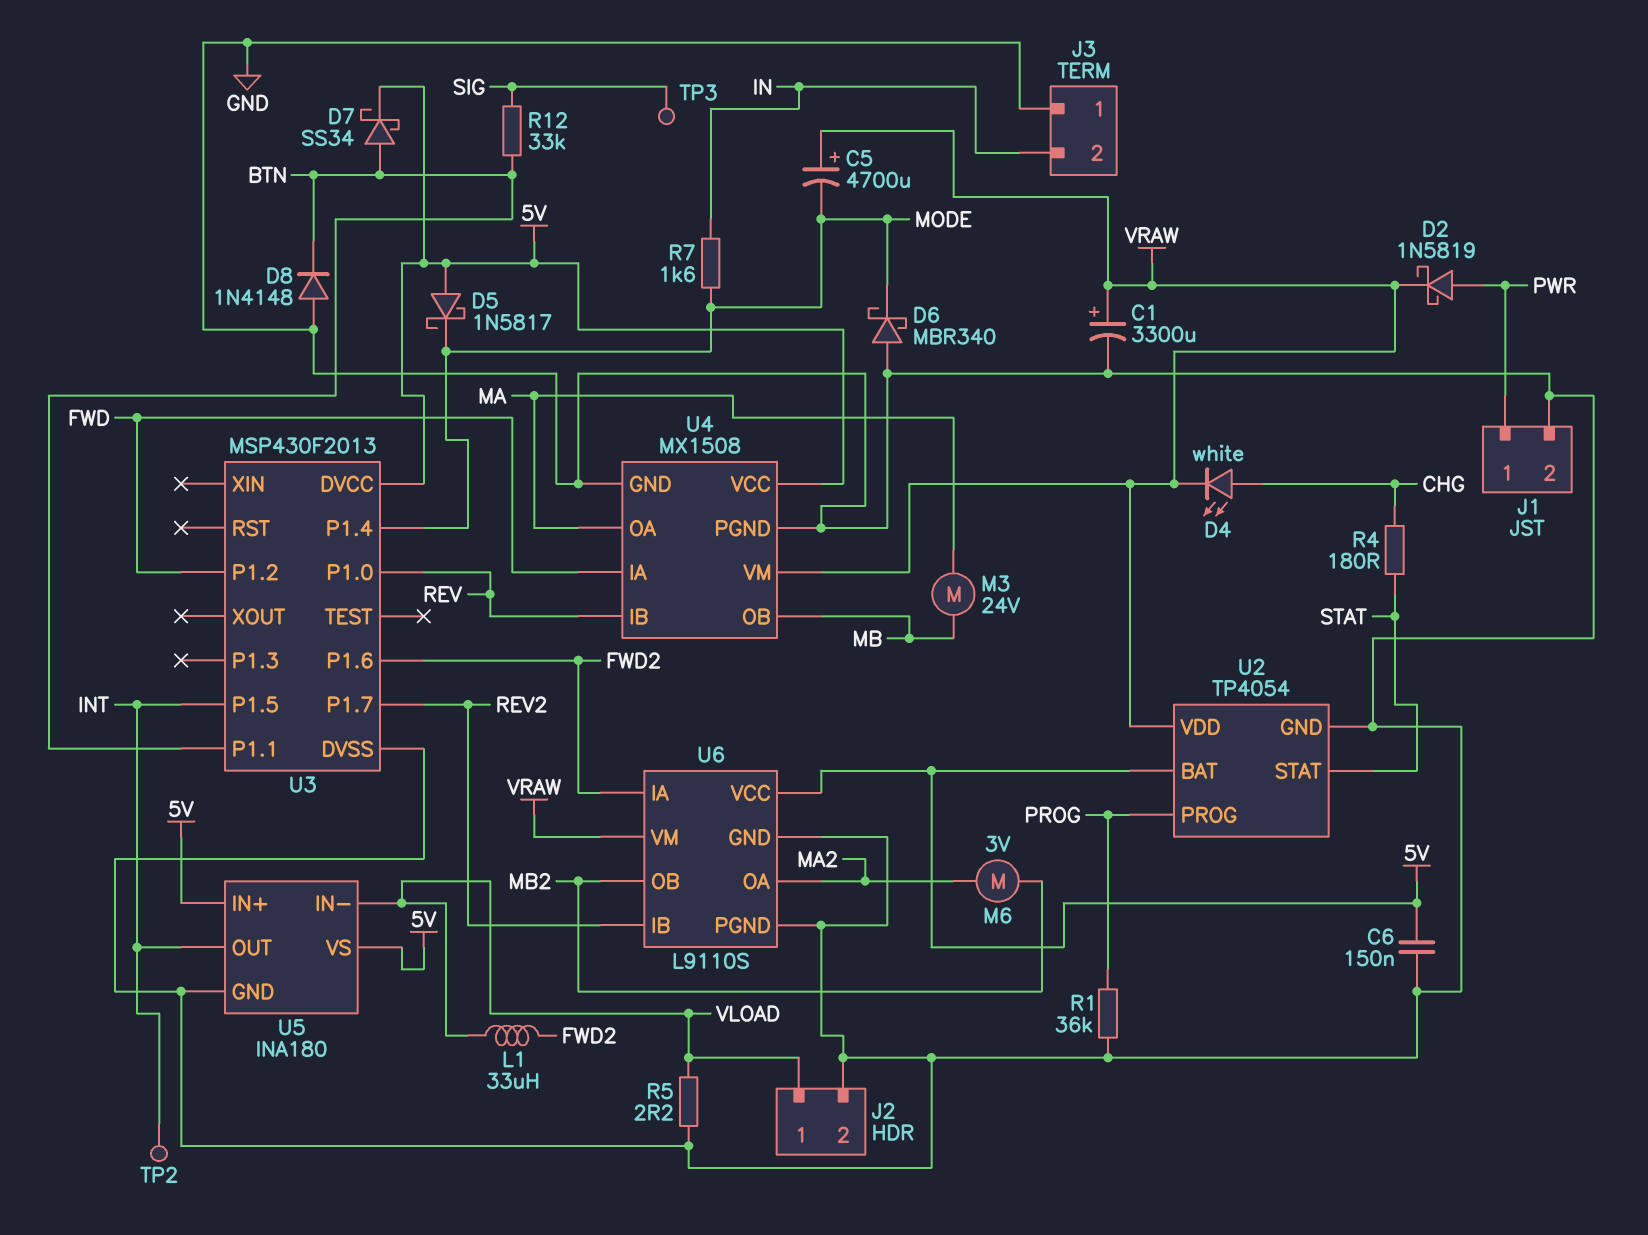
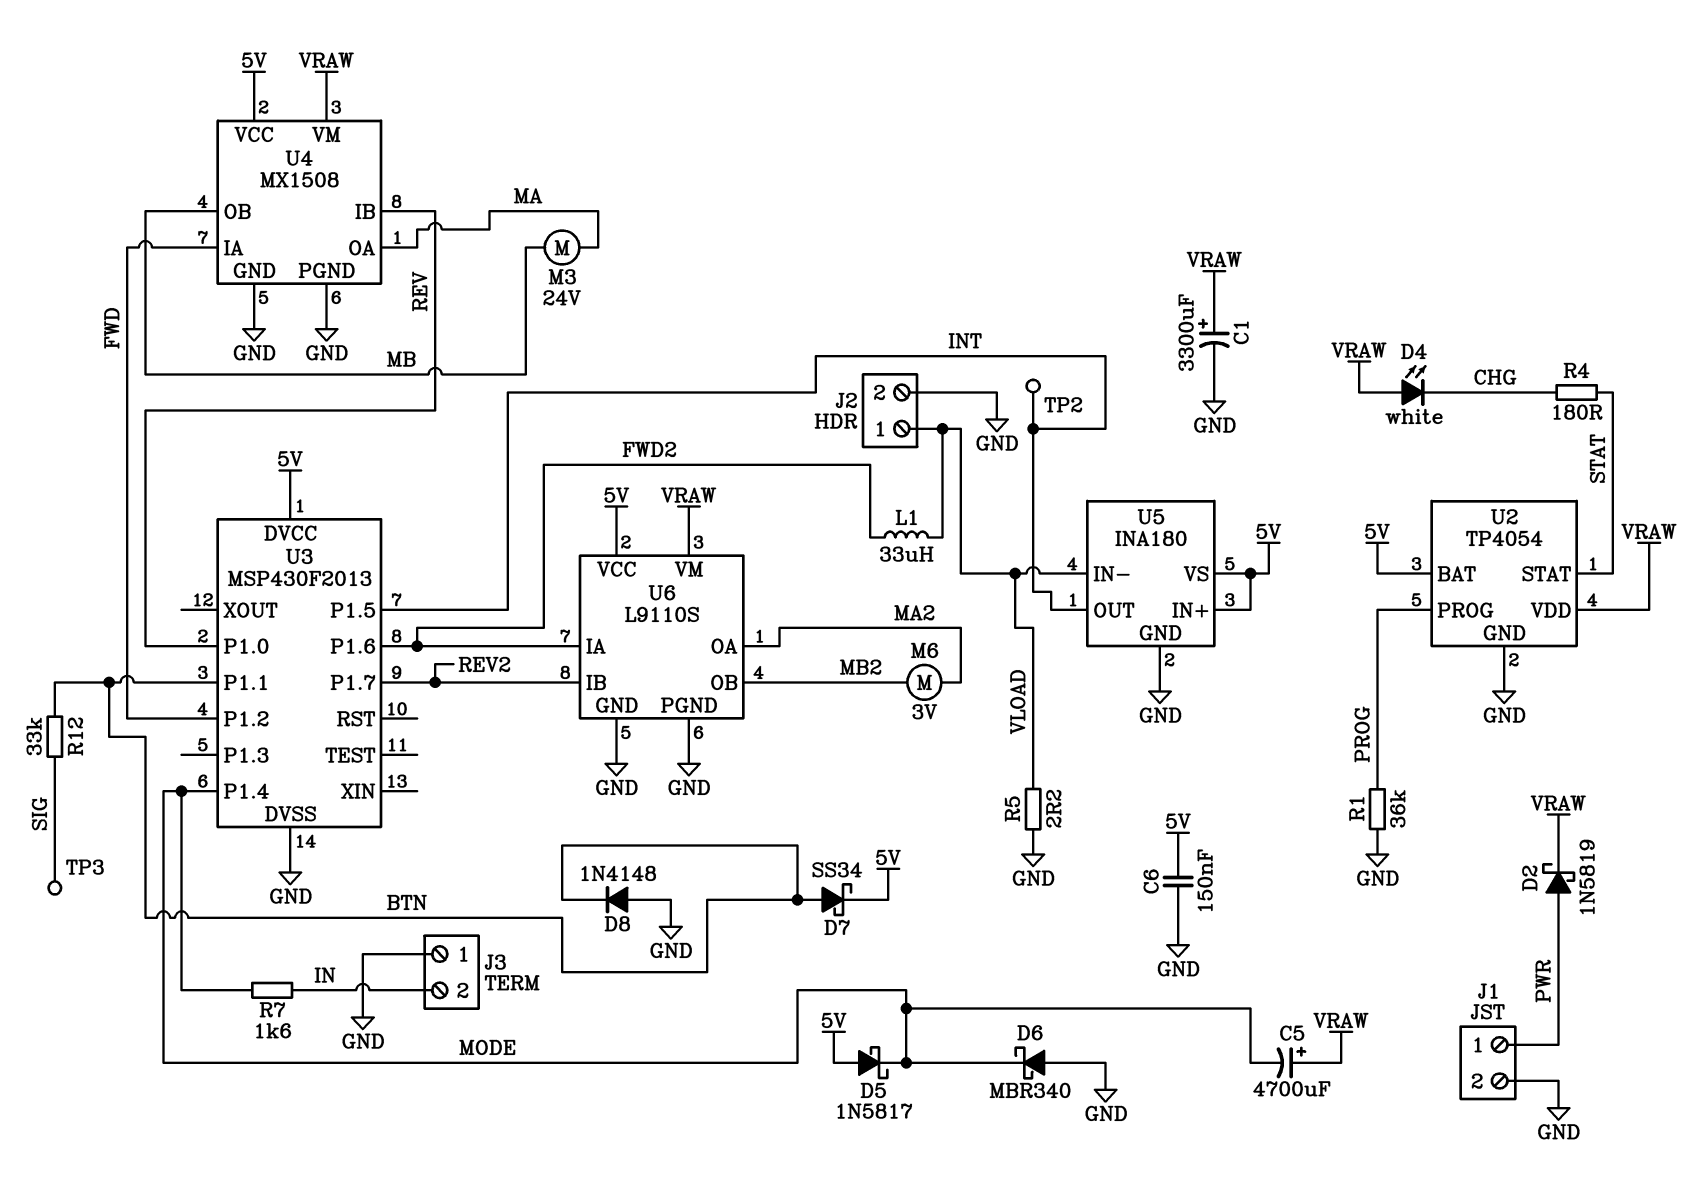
D4: LED white (A CHG, K VRAW) -> LED white (A VRAW, K CHG)

